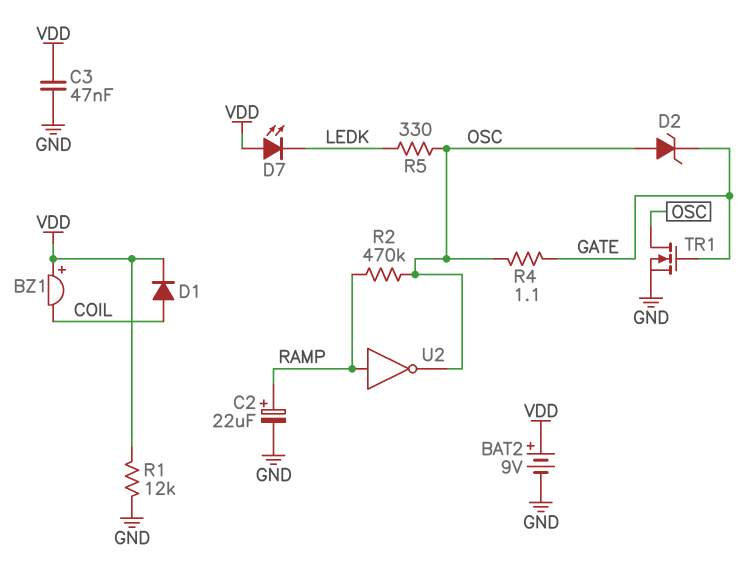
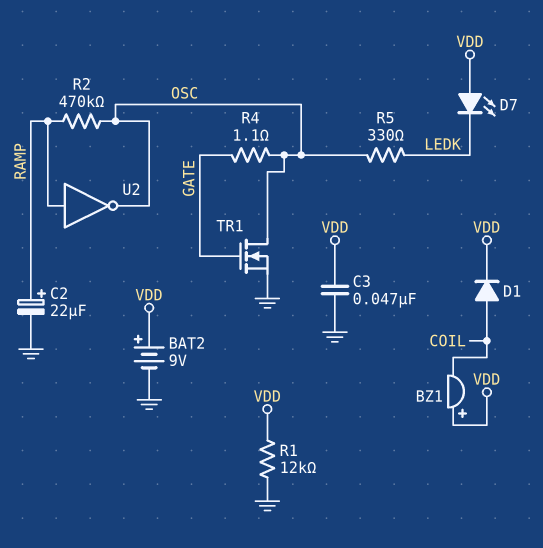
D2: zener (A OSC, K GATE) -> none

